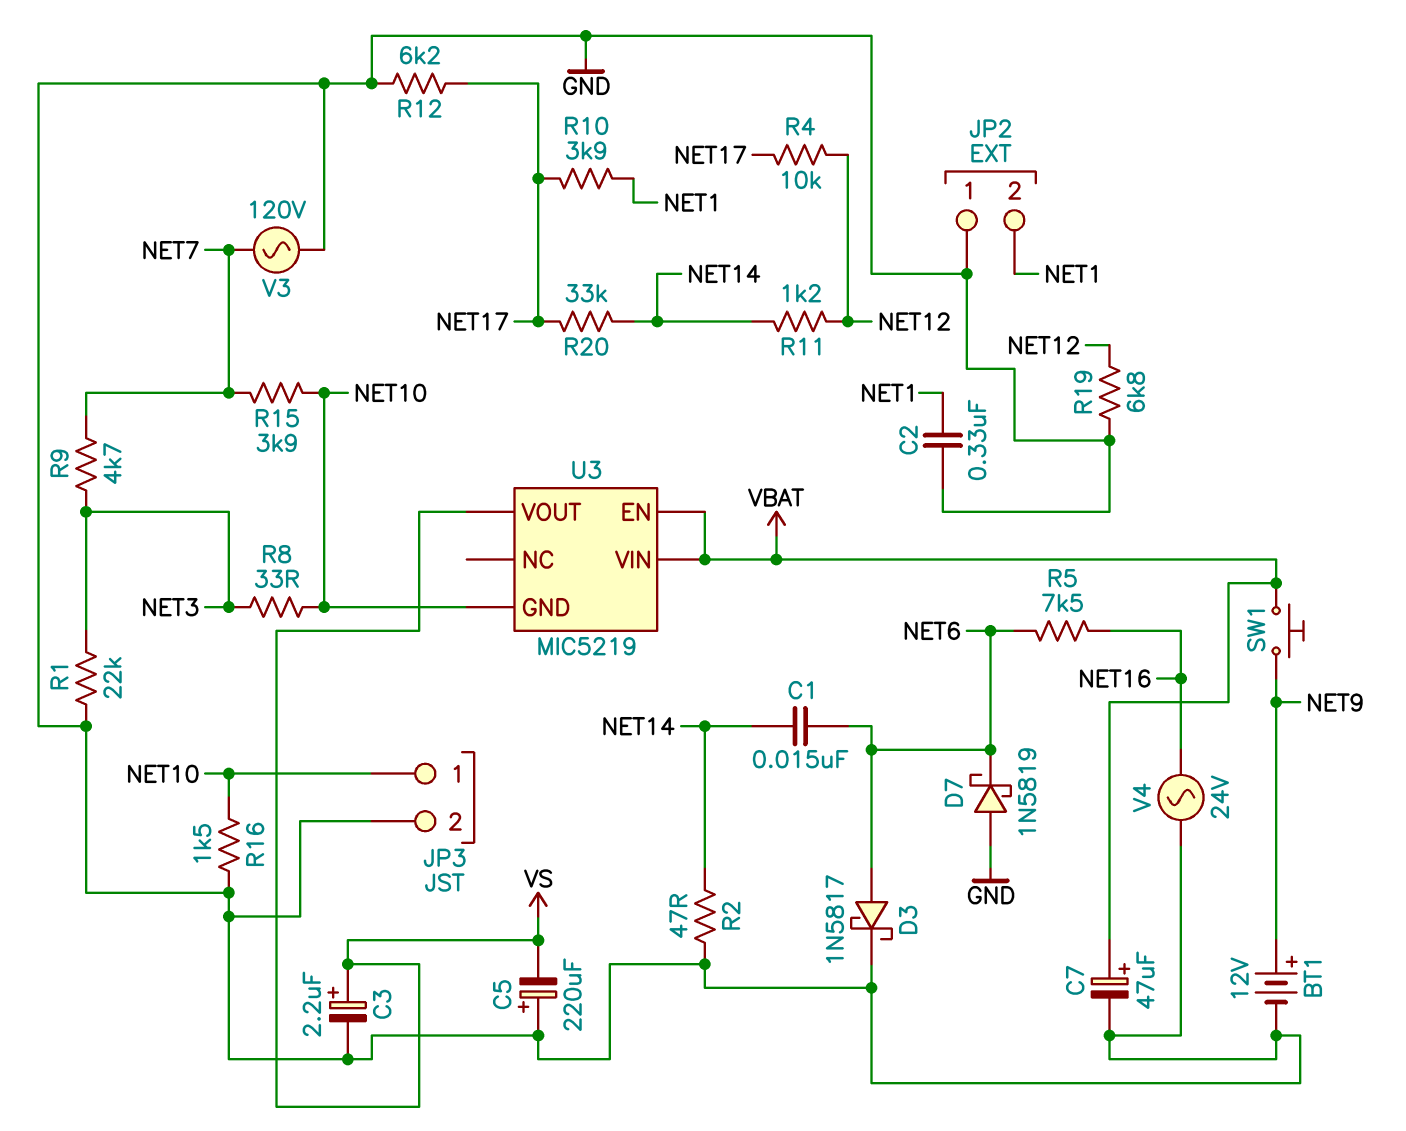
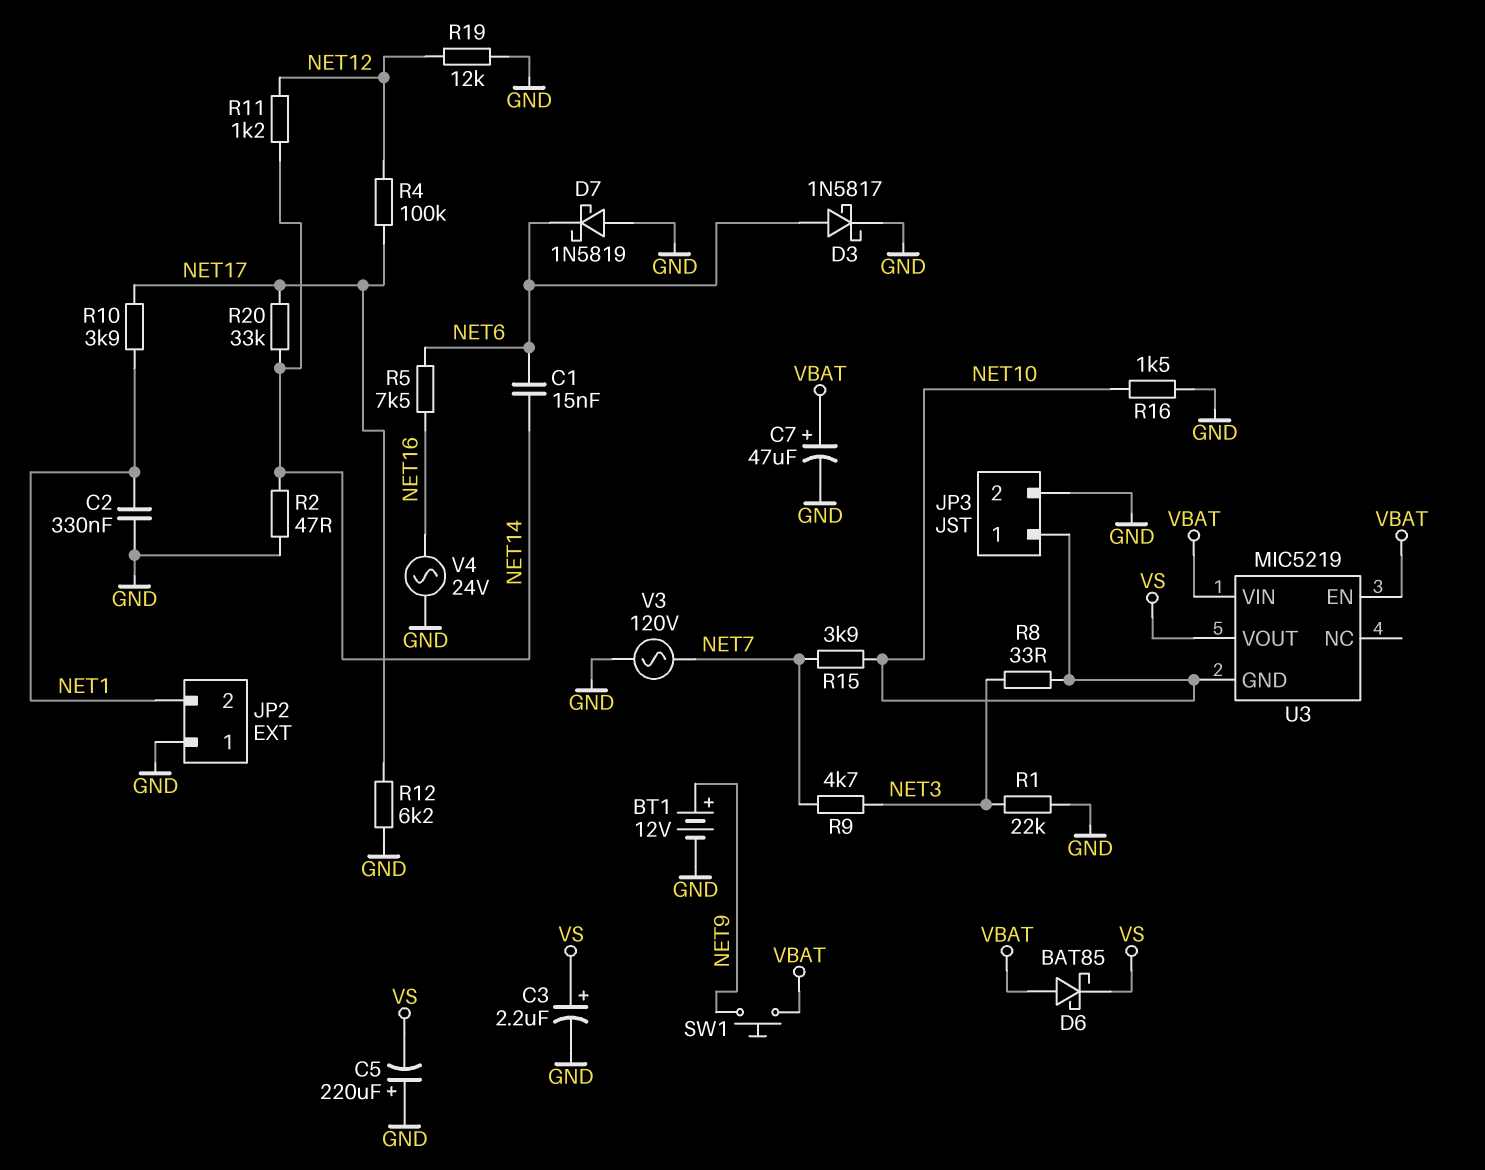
D6: none -> schottky BAT85 (A VBAT, K VS)
R4: 10k (NET12, NET17) -> 100k (NET12, NET17)
R19: 6.8k (GND, NET12) -> 12k (GND, NET12)

